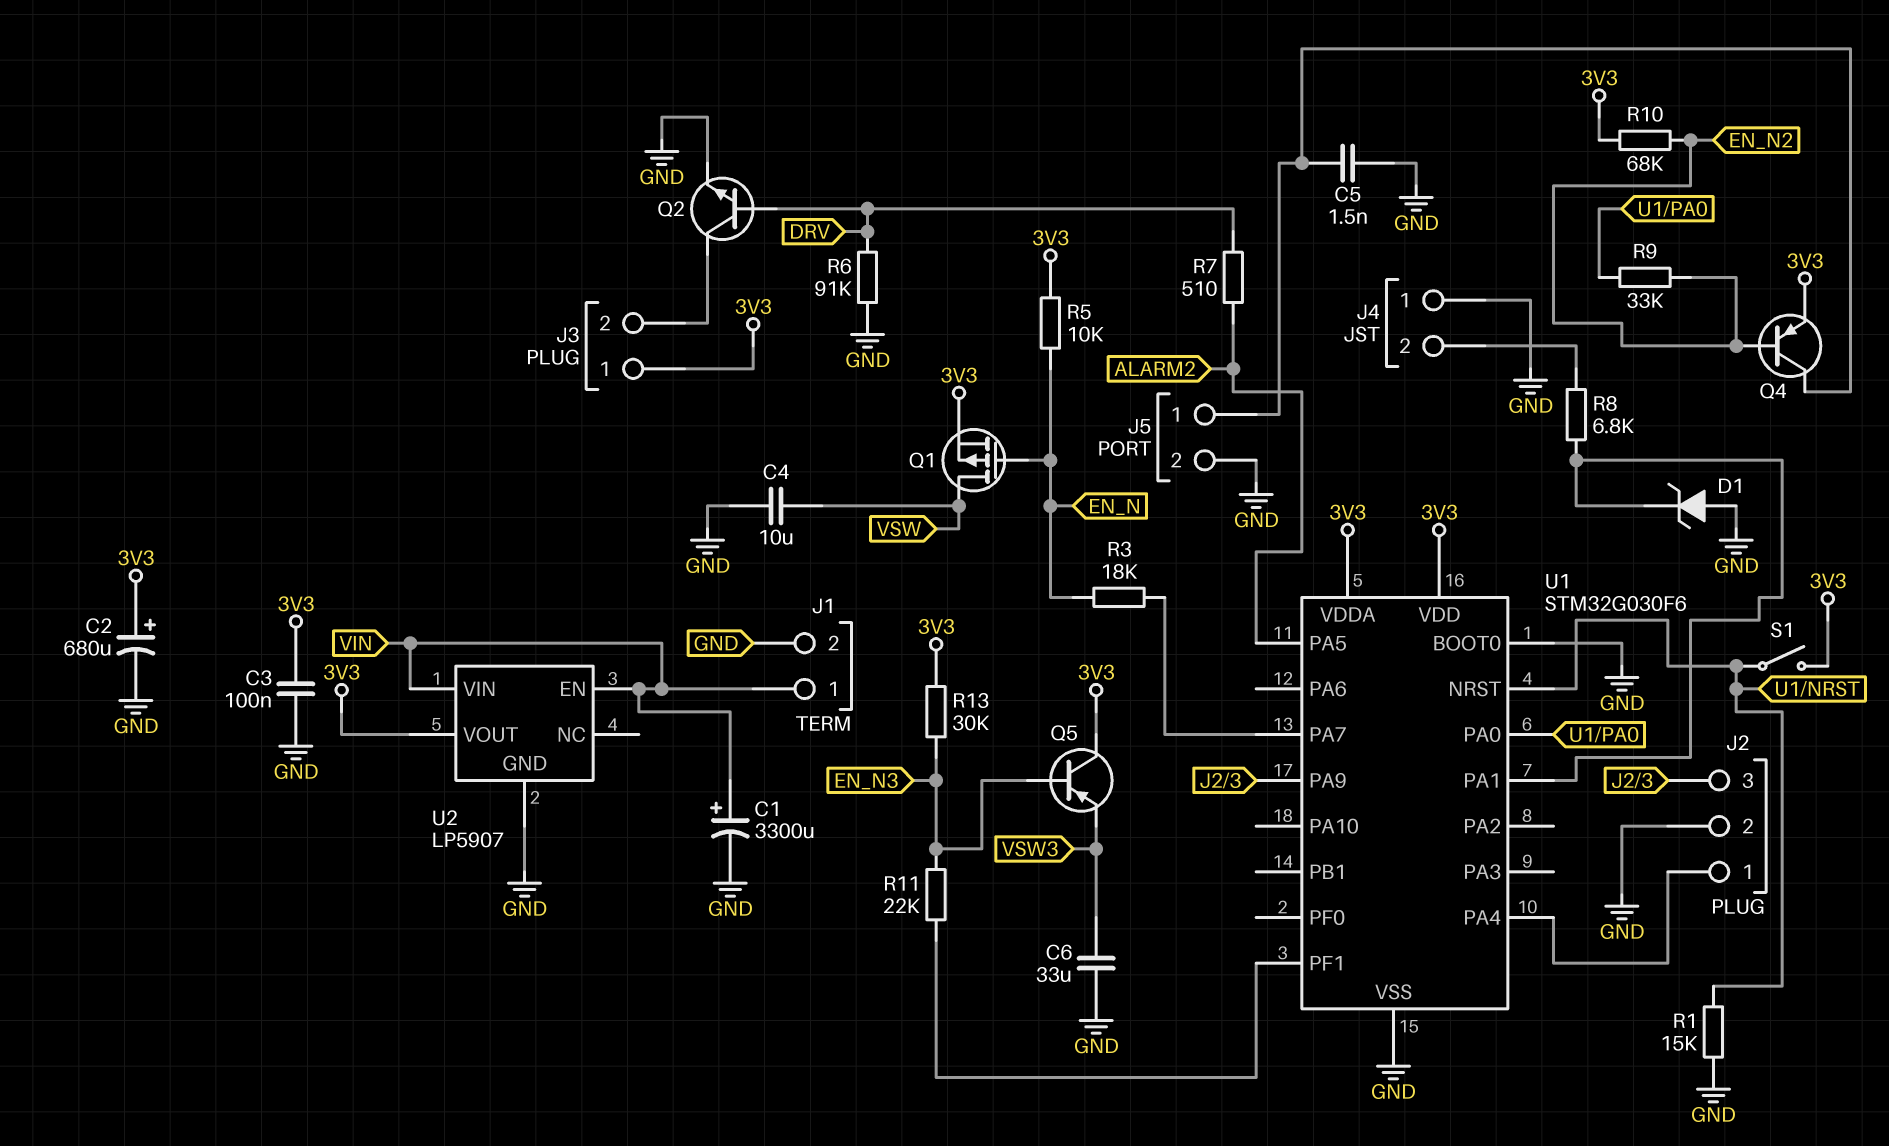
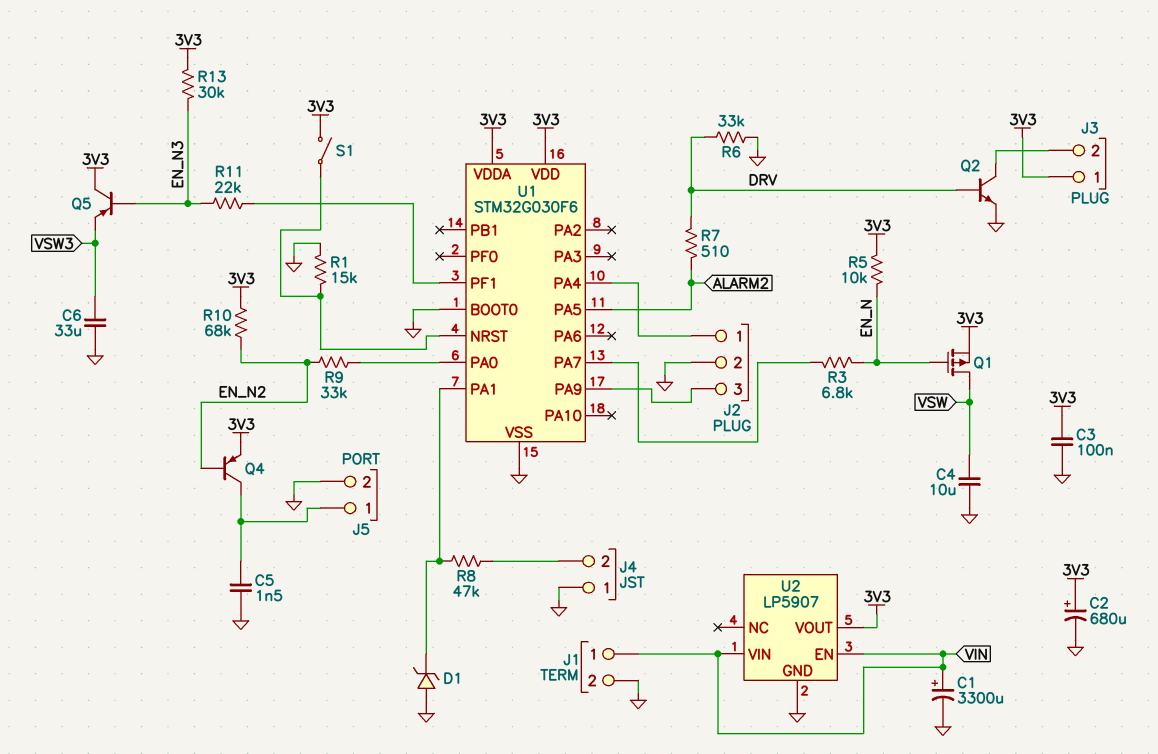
R3: 18k (EN_N, U1/PA7) -> 6.8k (EN_N, U1/PA7)
R6: 91k (DRV, GND) -> 33k (DRV, GND)
R8: 6.8k (J4/2, U1/PA1) -> 47k (J4/2, U1/PA1)

